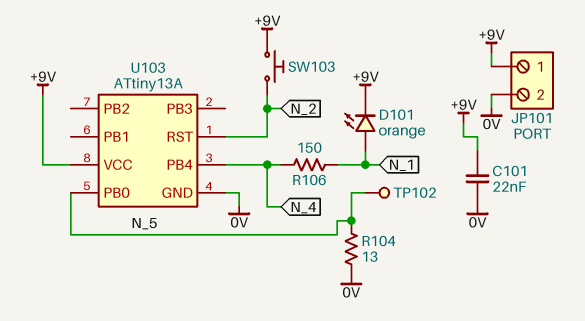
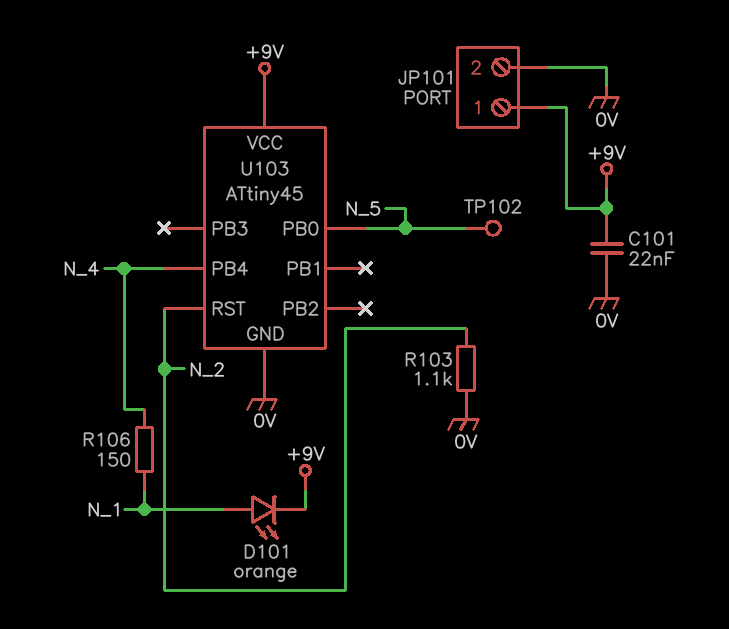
R103: none -> 1.1k (0V, N_2)
R104: 13 (0V, N_5) -> none
SW103: button (+9V, N_2) -> none
U103: ATtiny13A -> ATtiny45

